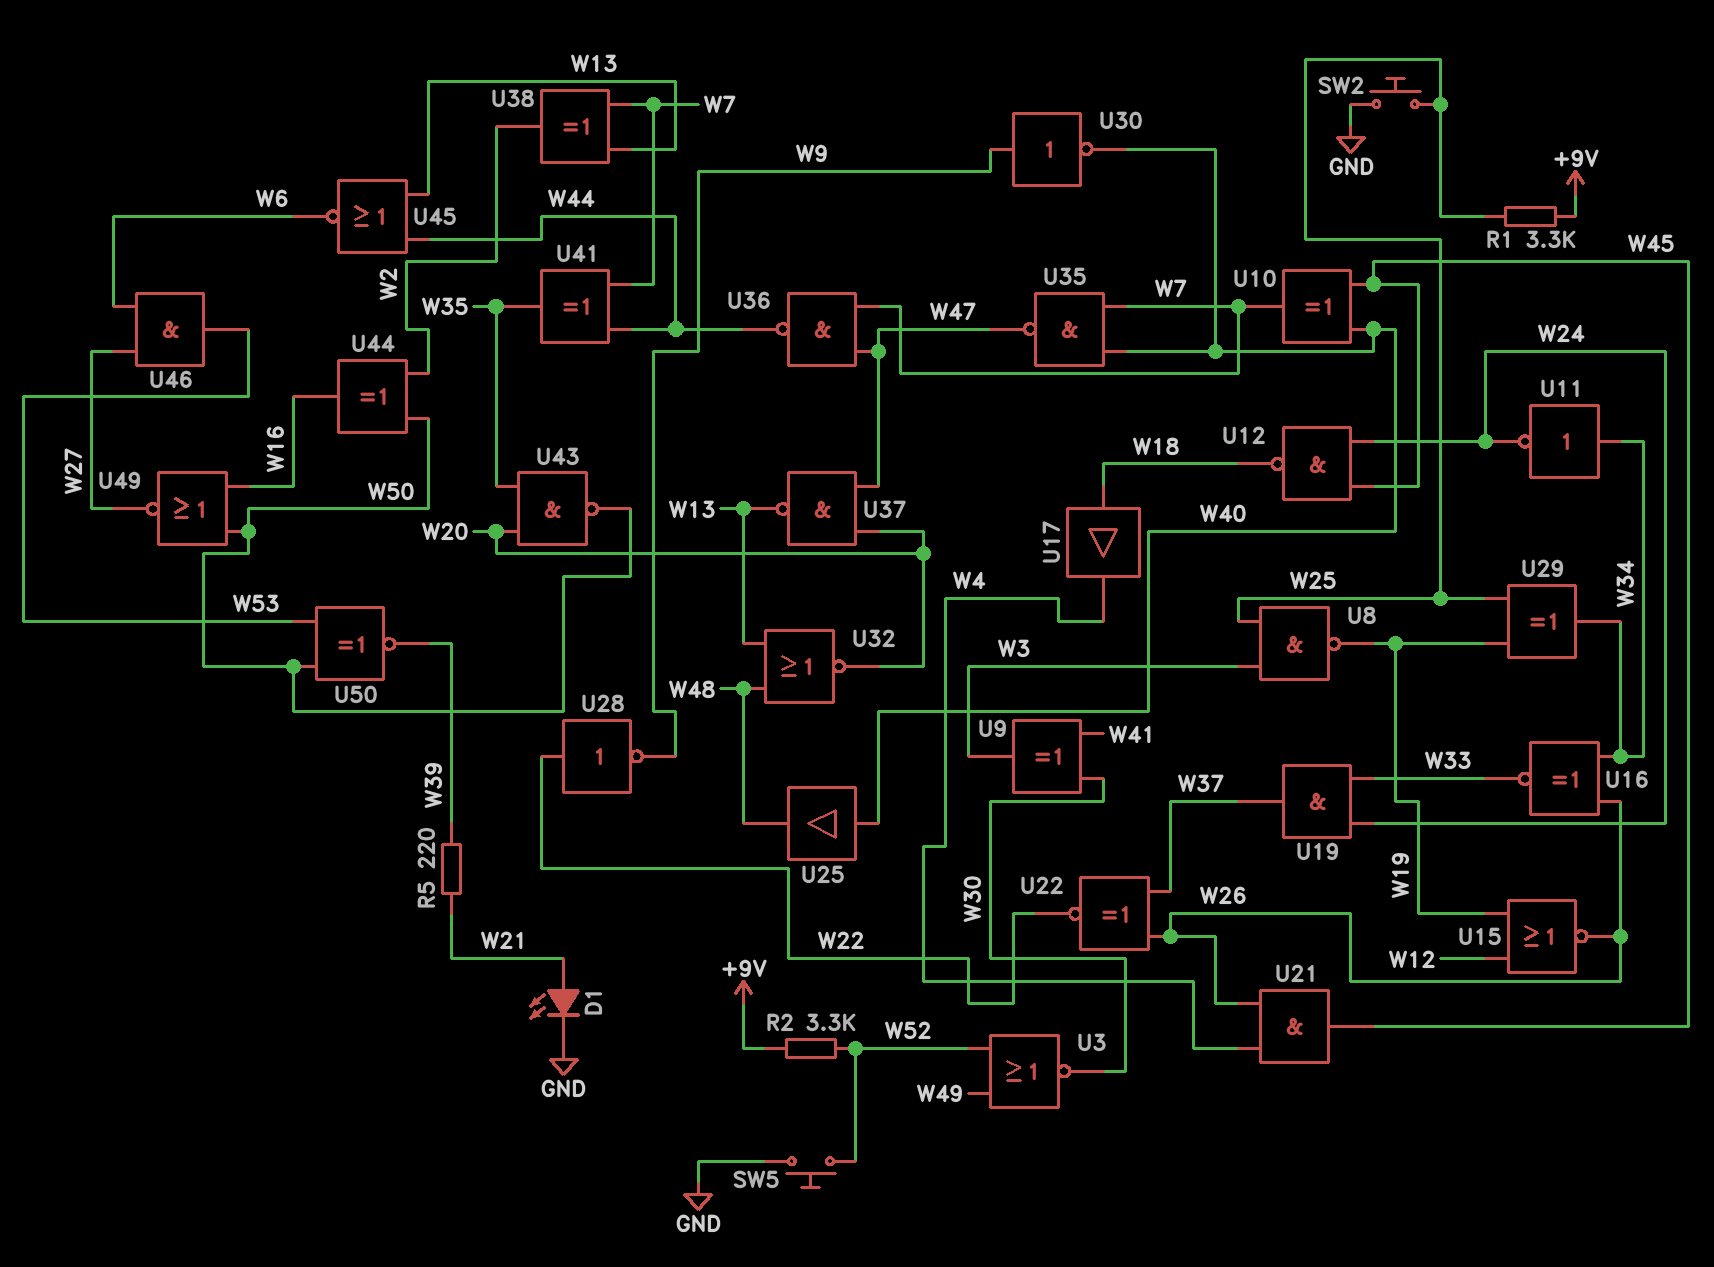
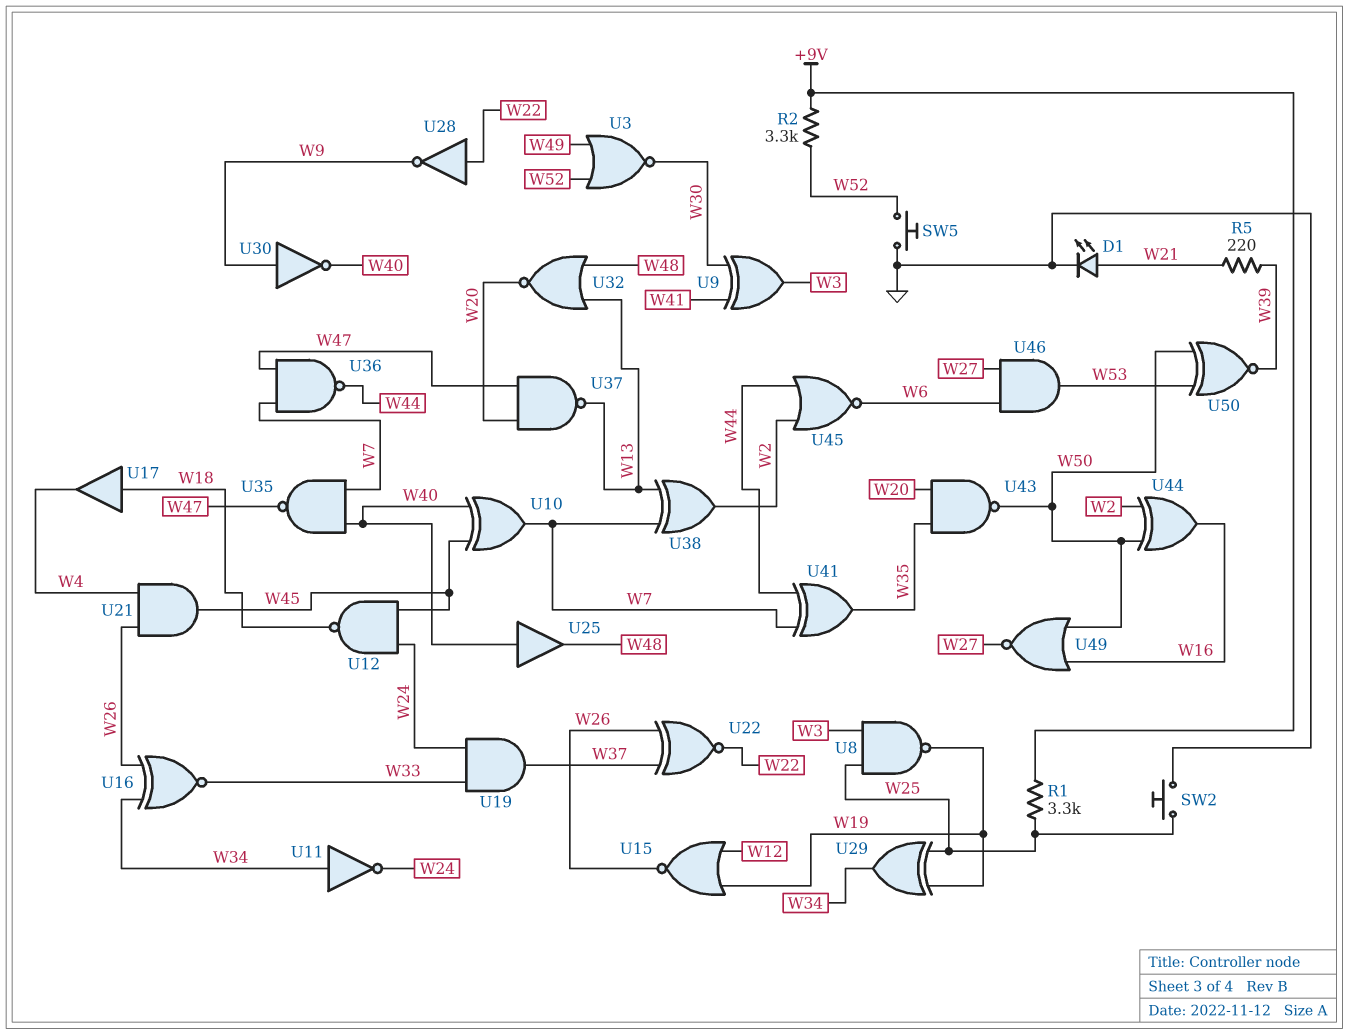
U45: NOR (in W13, in W44, out W6) -> NOR (in W2, in W44, out W6)

